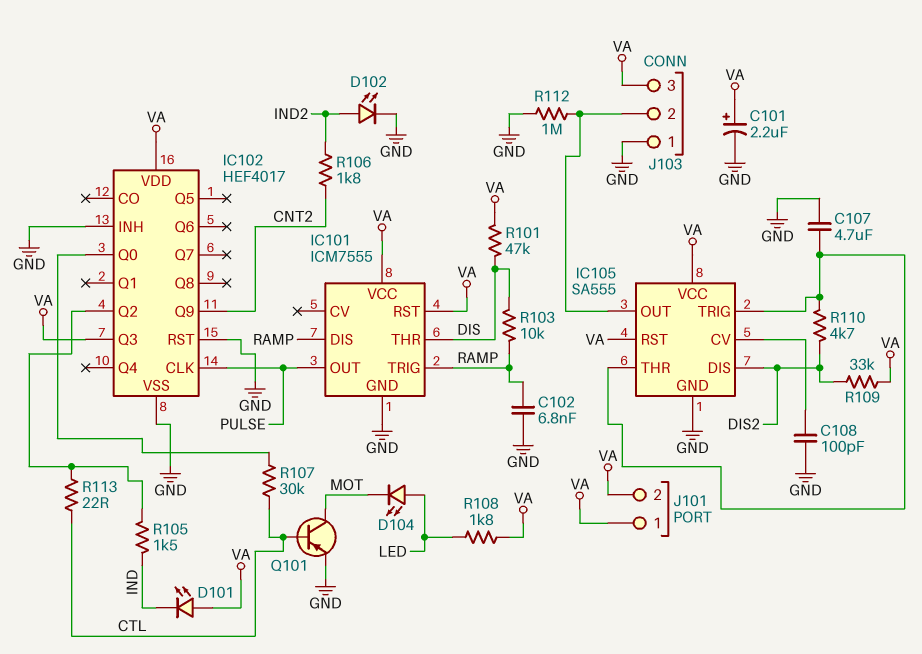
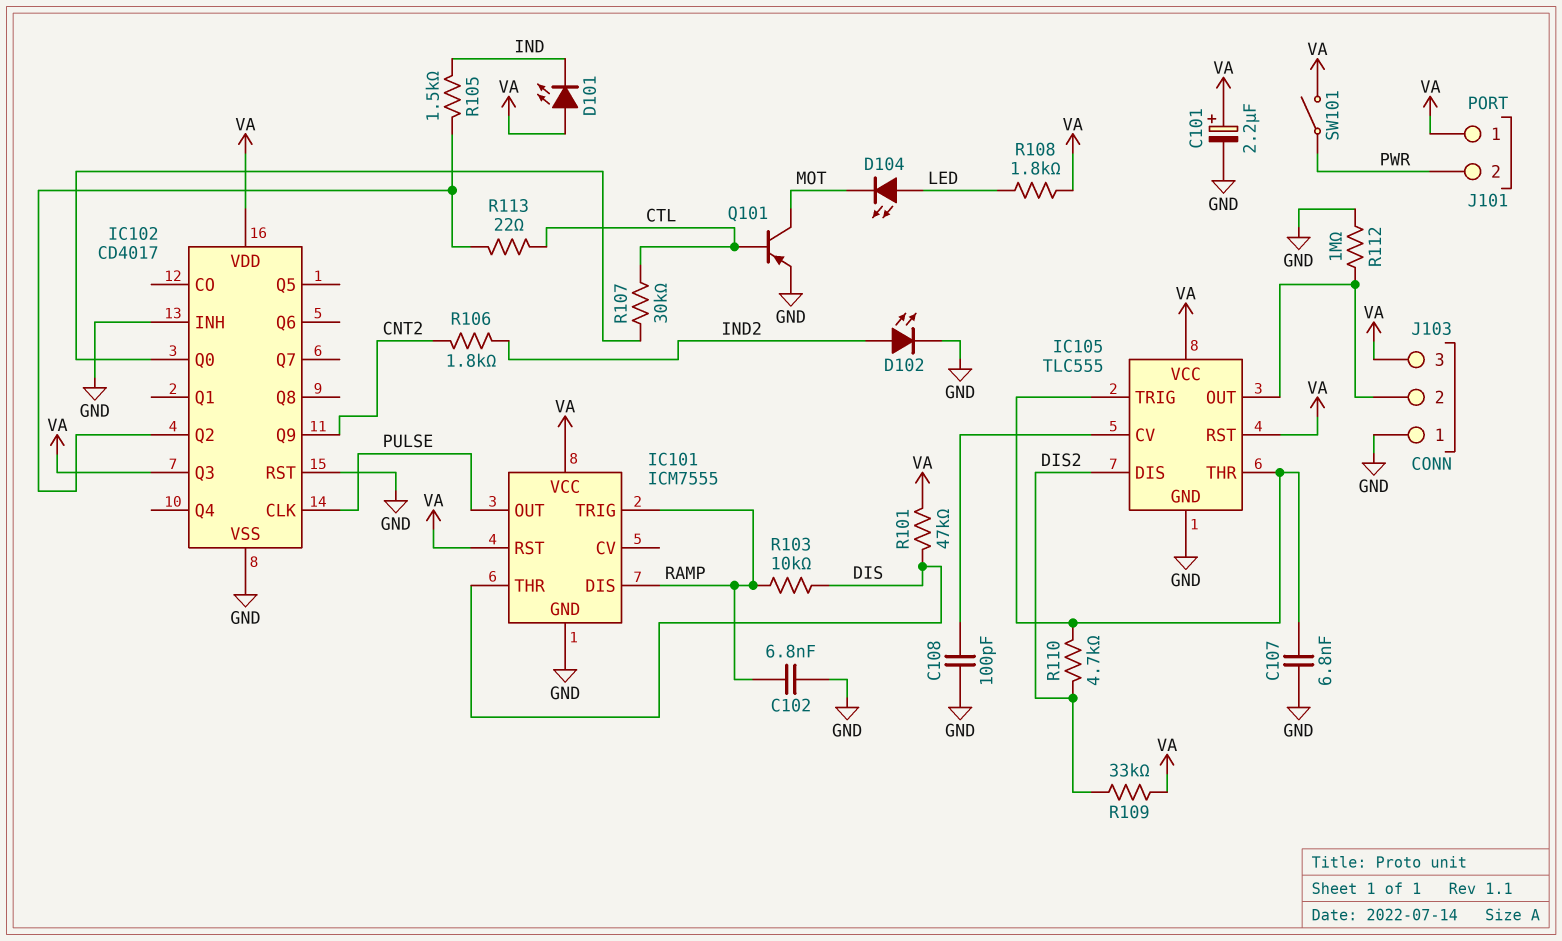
C107: 4.7uF (GND, IC105/THR) -> 6.8nF (GND, IC105/THR)
IC102: HEF4017 -> CD4017
IC105: SA555 -> TLC555
J101 pin 2: VA -> PWR
SW101: none -> switch (PWR, VA)

